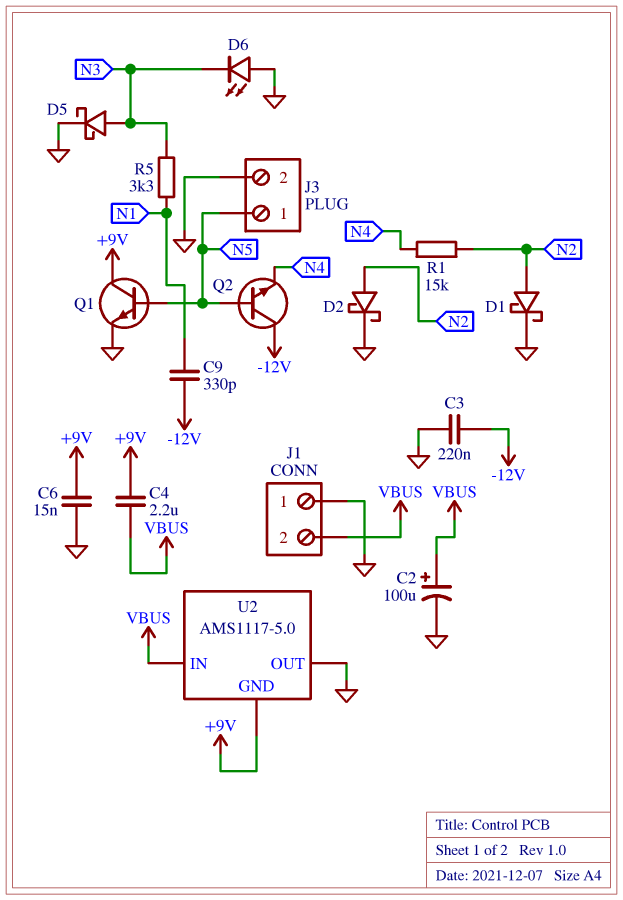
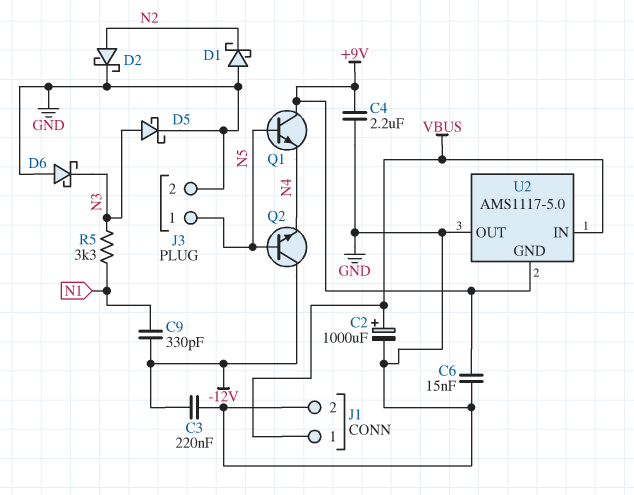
C2: 100uF (plus VBUS, minus GND) -> 1000uF (plus VBUS, minus GND)
C4: 2.2uF (+9V, VBUS) -> 2.2uF (+9V, GND)
D1: schottky (A N2, K GND) -> schottky (A GND, K N2)
D6: LED (A GND, K N3) -> schottky (A GND, K N3)
J1 pin 1: GND -> VBUS
J1 pin 2: VBUS -> GND
Q1: NPN (B N5, C +9V, E GND) -> NPN (B N5, C +9V, E N4)
R1: 15k (N2, N4) -> none

